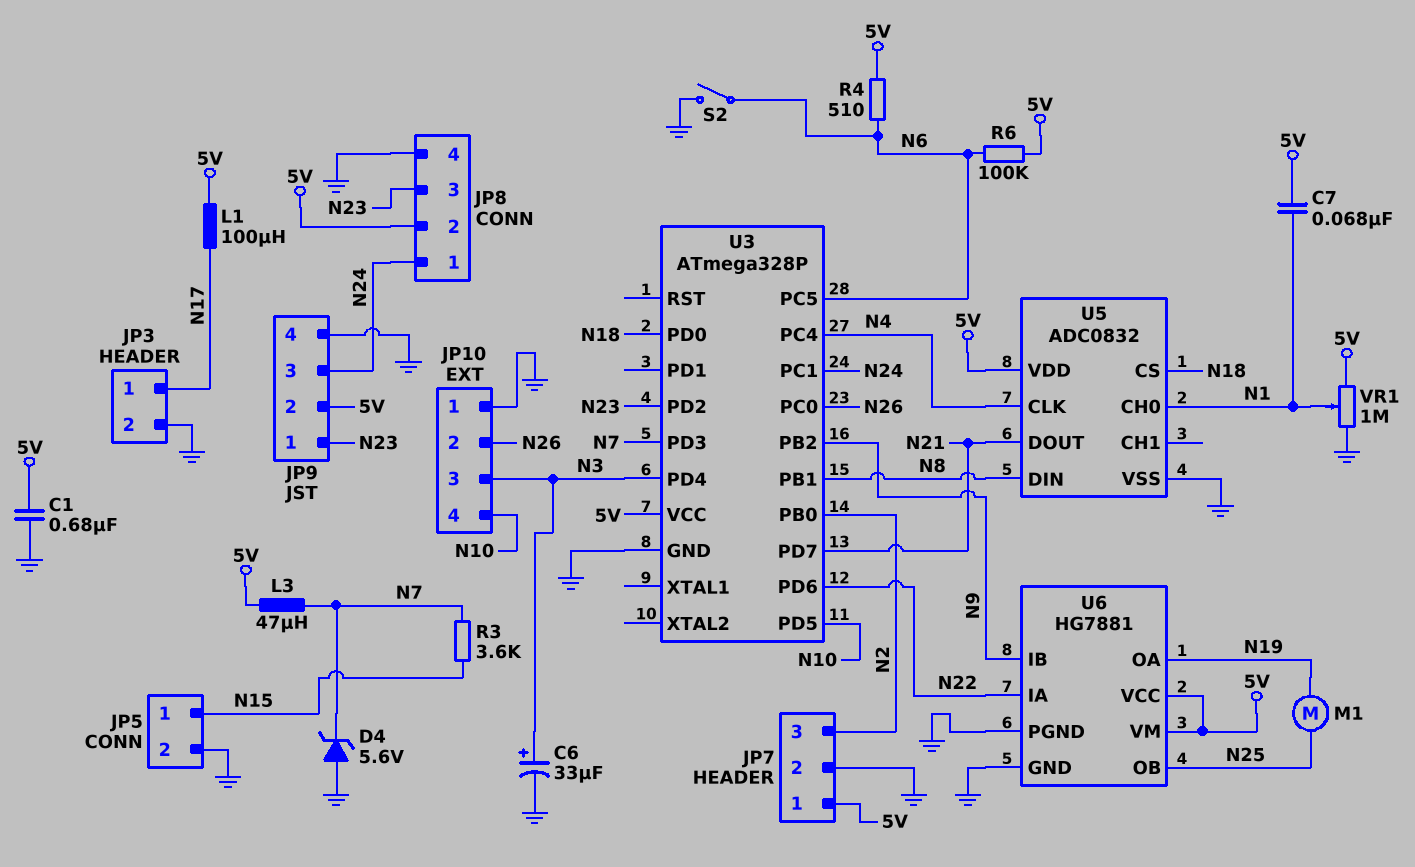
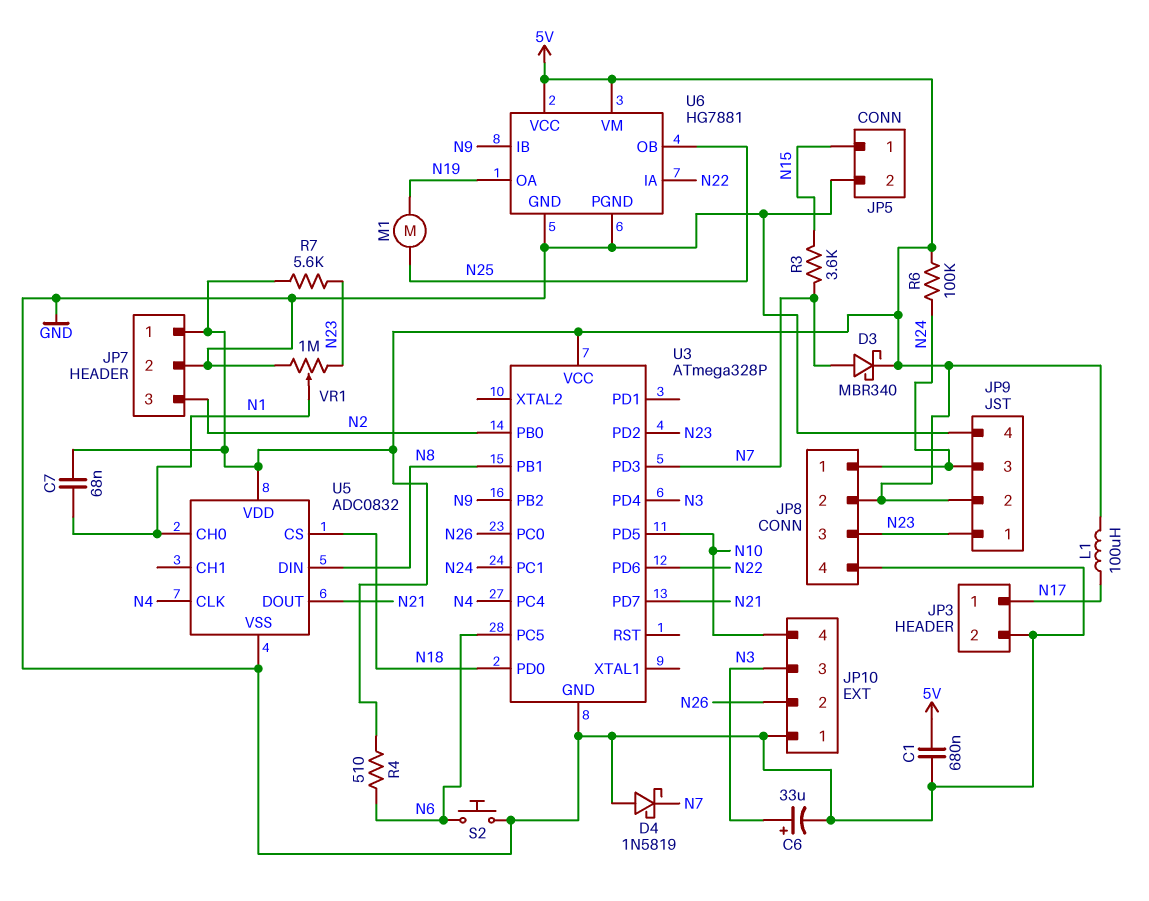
D3: none -> schottky MBR340 (A N7, K 5V)
D4: zener 5.6V (A GND, K N7) -> schottky 1N5819 (A GND, K N7)
L3: 47uH (5V, N7) -> none
R6: 100k (5V, N6) -> 100k (5V, N24)
R7: none -> 5.6k (5V, N23)
S2: switch (GND, N6) -> button (GND, N6)
VR1: 1M (5V, GND, wiper N1) -> 1M (GND, N23, wiper N1)

